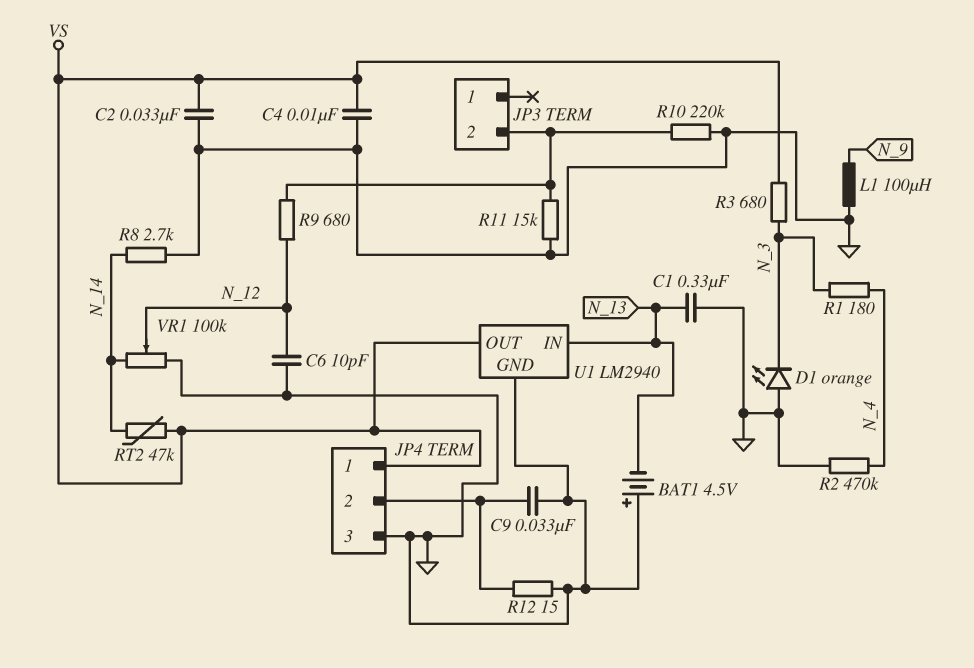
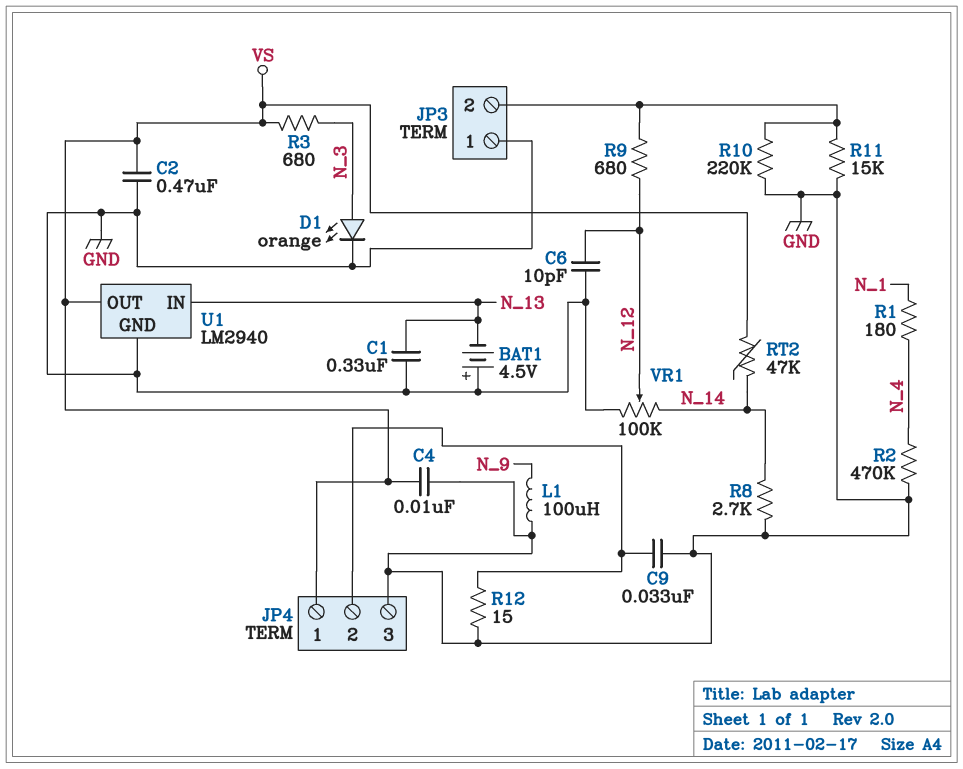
C2: 33nF (GND, VS) -> 470nF (GND, VS)
D1: LED orange (A GND, K N_3) -> LED orange (A N_3, K GND)
JP3 pin 1: none -> GND
R1: 180 (N_3, N_4) -> 180 (N_1, N_4)

